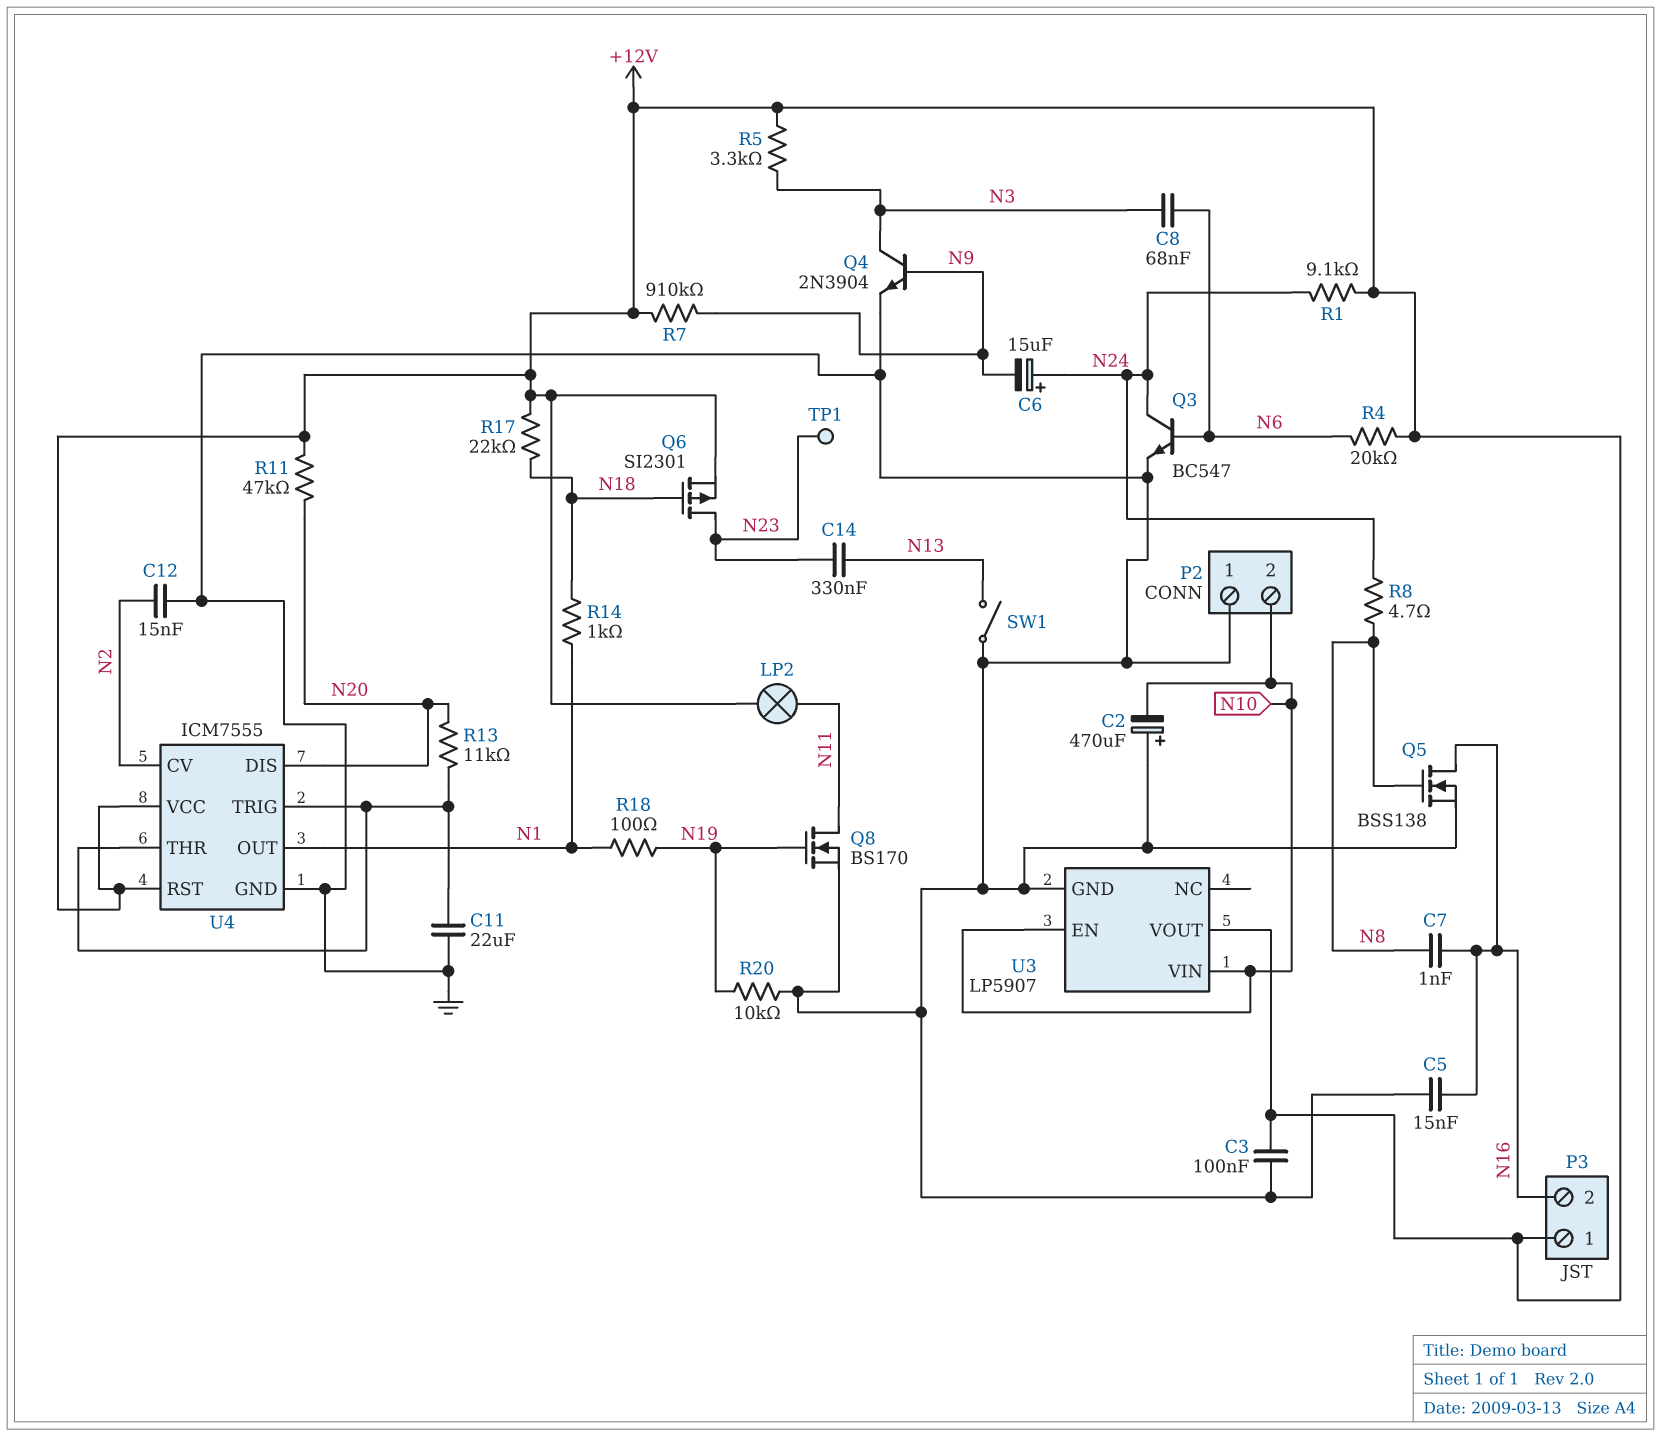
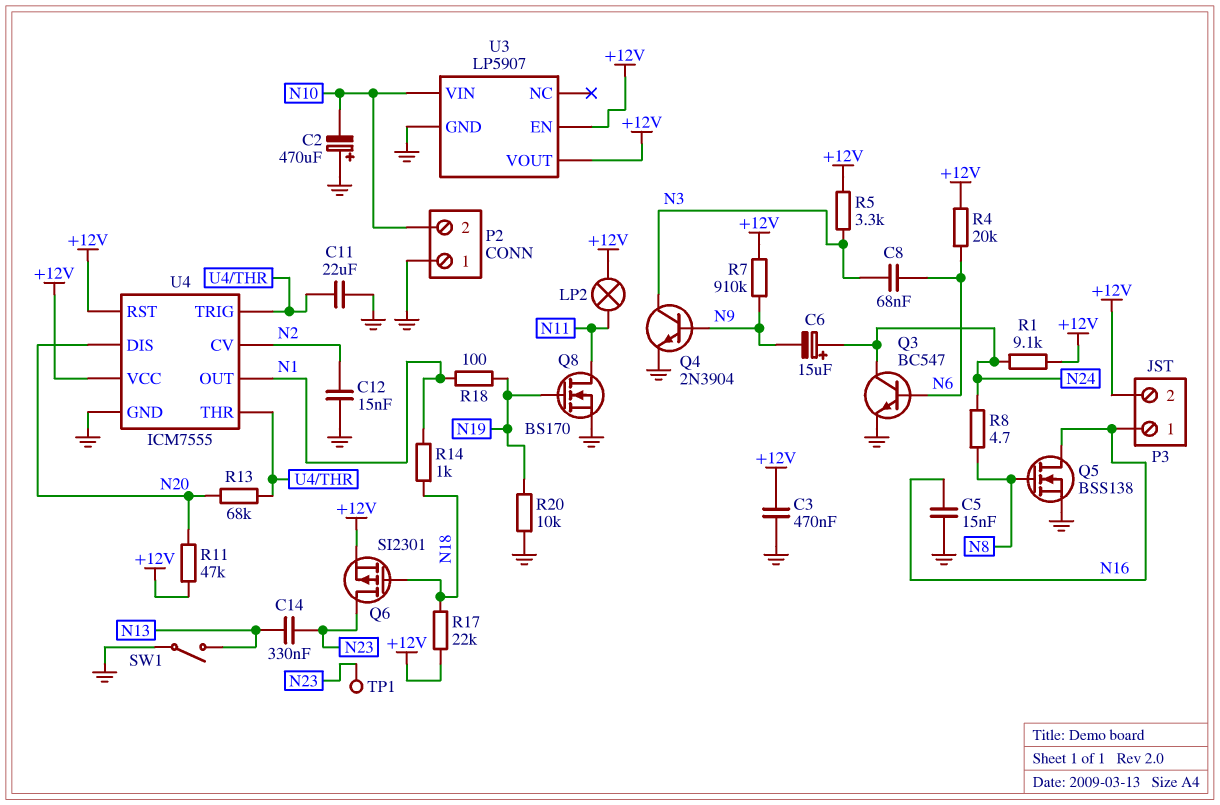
C3: 100nF (+12V, GND) -> 470nF (+12V, GND)
C7: 1nF (N8, N16) -> none
P3 pin 1: +12V -> N16
P3 pin 2: N16 -> +12V
R13: 11k (N20, U4/THR) -> 68k (N20, U4/THR)
U3 pin EN: N10 -> +12V

